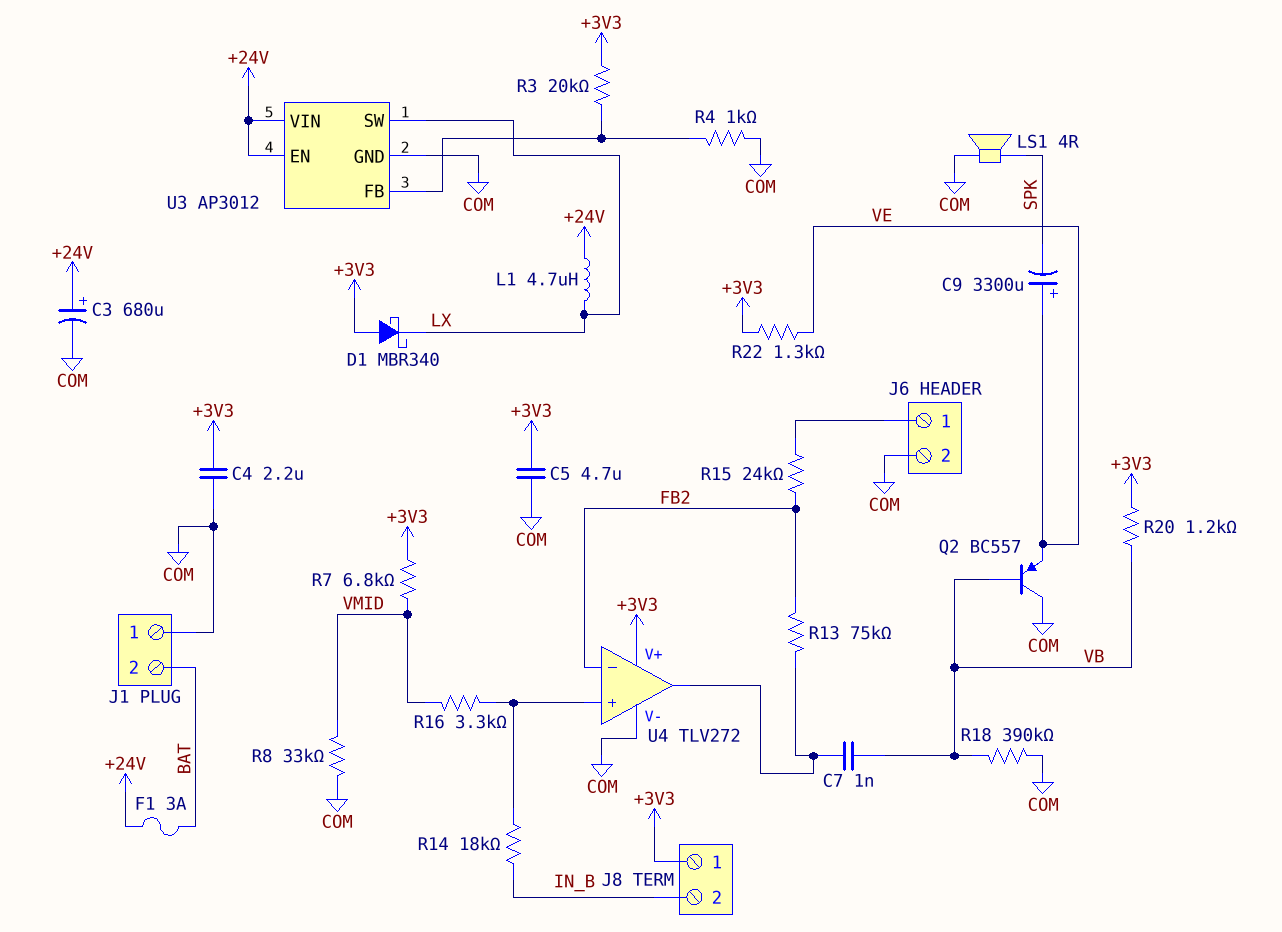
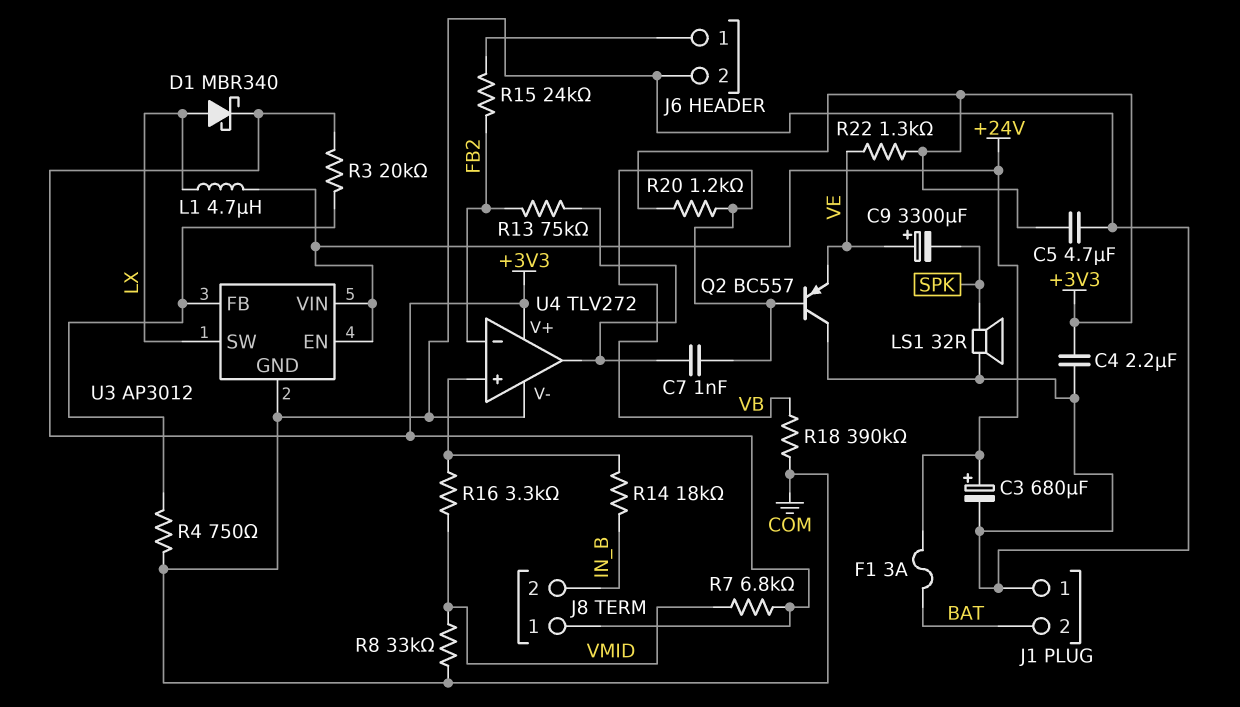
D1: schottky MBR340 (A +3V3, K LX) -> schottky MBR340 (A LX, K +3V3)
LS1: speaker 4R (COM, SPK) -> speaker 32R (COM, SPK)
R4: 1k (COM, U3/FB) -> 750 (COM, U3/FB)

